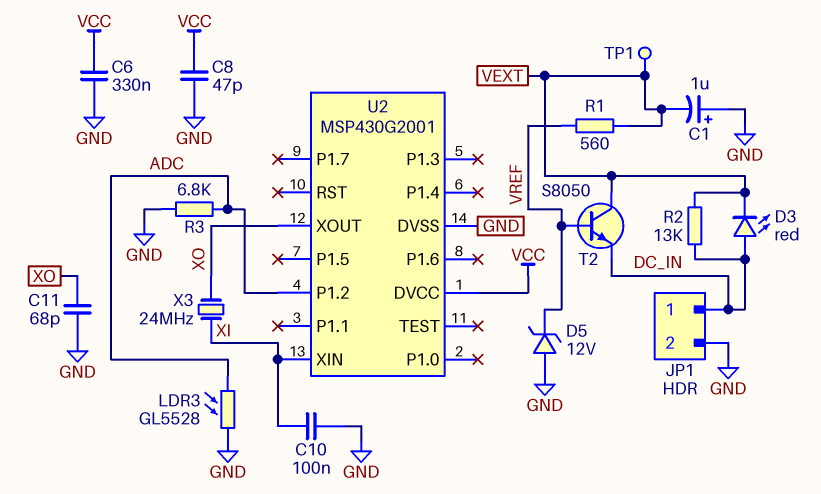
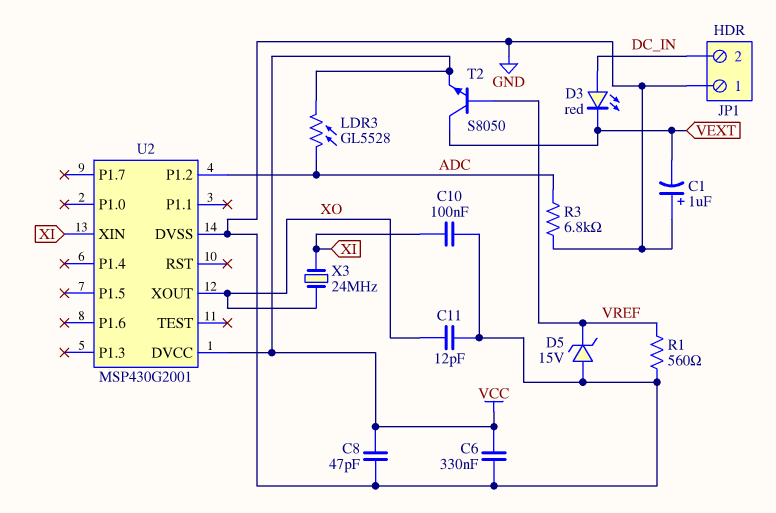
C11: 68pF (GND, XO) -> 12pF (GND, XO)
D5: zener 12V (A GND, K VREF) -> zener 15V (A GND, K VREF)
JP1 pin 1: DC_IN -> GND
JP1 pin 2: GND -> DC_IN
LDR3: GL5528 (ADC, GND) -> GL5528 (ADC, VCC)
R1: 560 (VEXT, VREF) -> 560 (GND, VREF)
R2: 13k (DC_IN, VEXT) -> none
T2: NPN S8050 (B VREF, C VEXT, E DC_IN) -> NPN S8050 (B VREF, C VEXT, E VCC)
TP1: test point (VEXT) -> none

